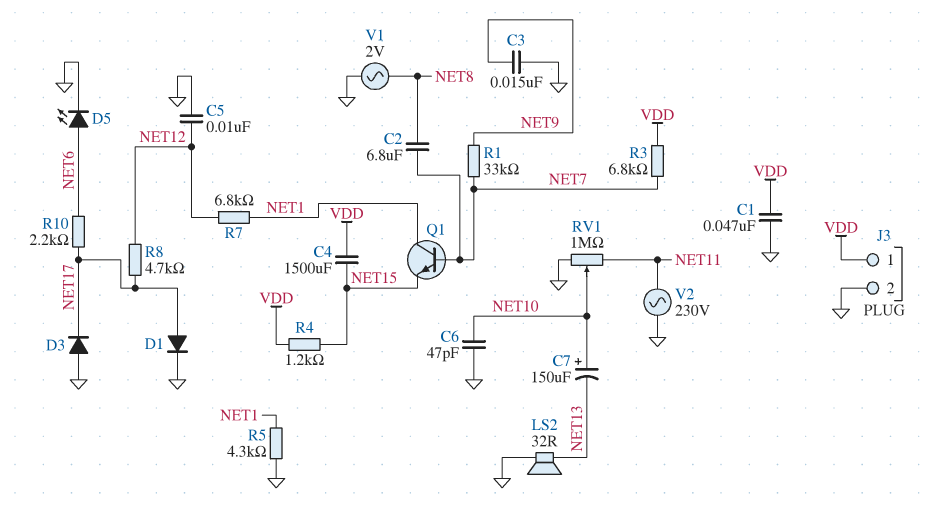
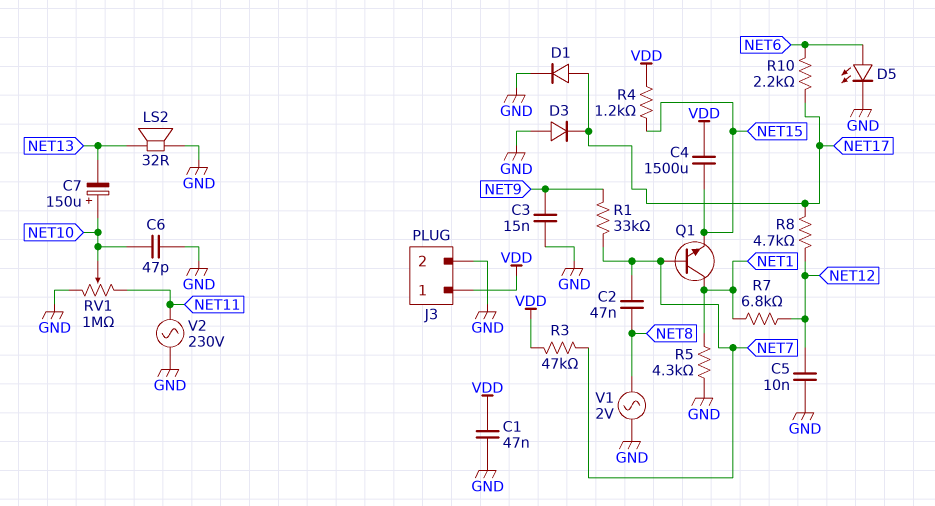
C2: 6.8uF (NET7, NET8) -> 47nF (NET7, NET8)
R3: 6.8k (NET7, VDD) -> 47k (NET7, VDD)

